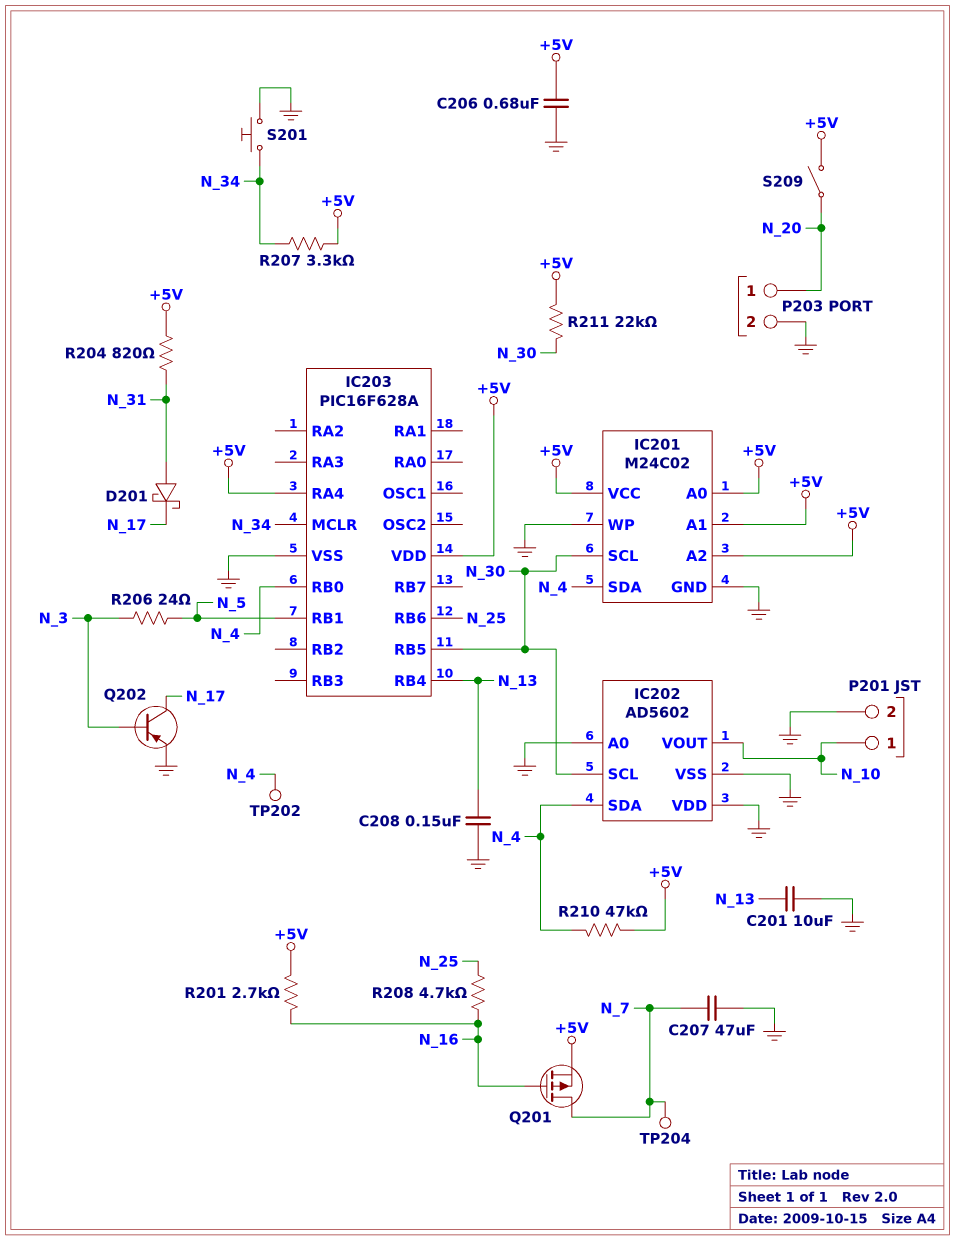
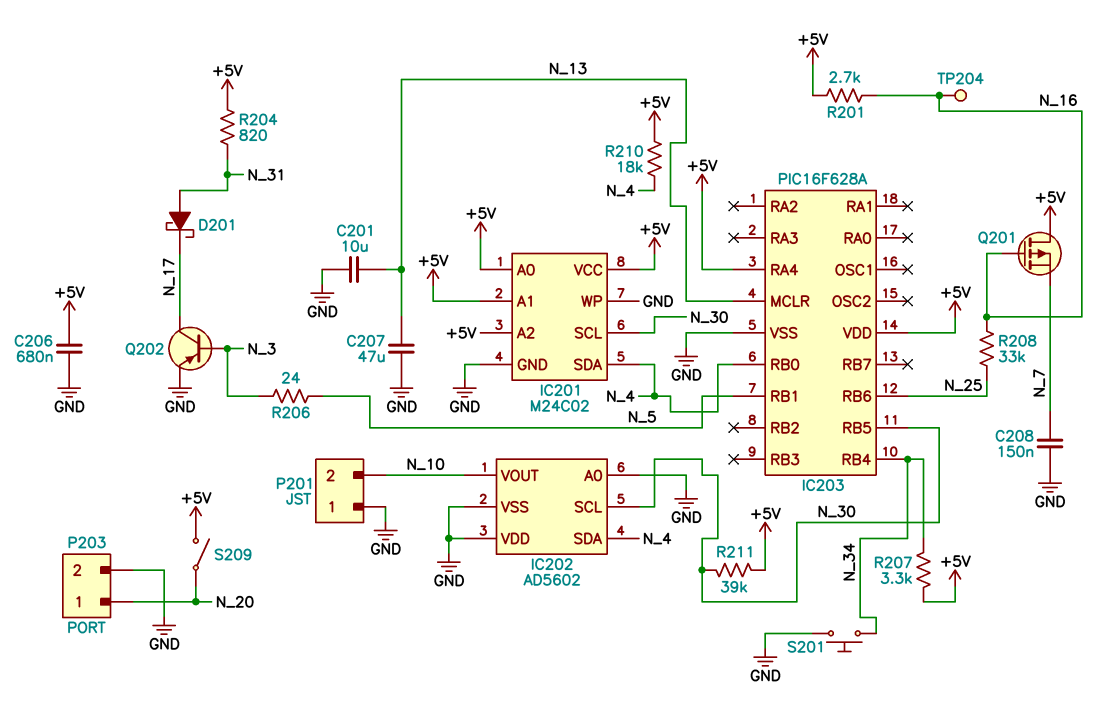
C207: 47uF (GND, N_7) -> 47uF (GND, N_13)
C208: 150nF (GND, N_13) -> 150nF (GND, N_7)
IC203 pin MCLR: N_34 -> N_13
IC203 pin RB4: N_13 -> N_34
P201 pin 1: N_10 -> GND
P201 pin 2: GND -> N_10
Q201: PMOS (G N_16, D N_7, S +5V) -> PMOS (G N_16, D +5V, S N_7)
R208: 4.7k (N_16, N_25) -> 33k (N_16, N_25)
R210: 47k (+5V, N_4) -> 18k (+5V, N_4)
R211: 22k (+5V, N_30) -> 39k (+5V, N_30)
TP202: test point (N_4) -> none
TP204: test point (N_7) -> test point (N_16)

